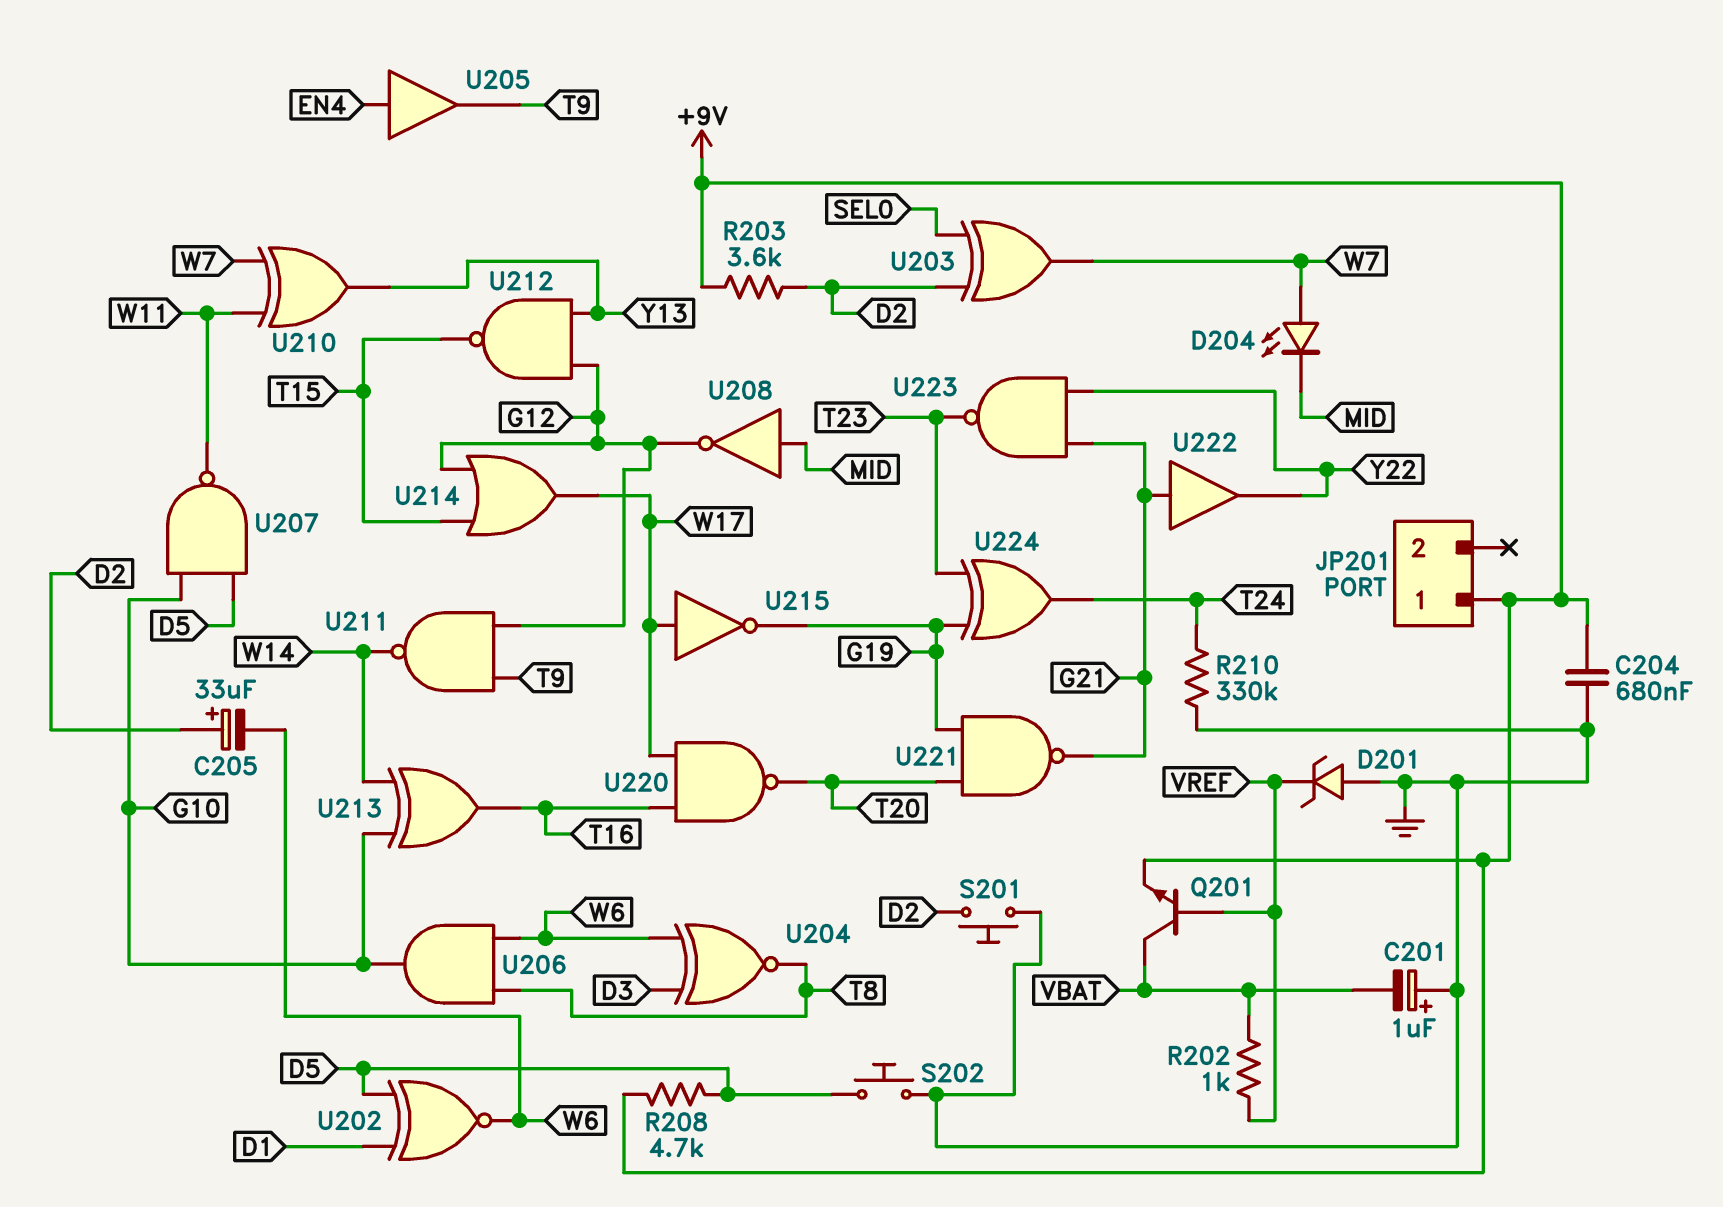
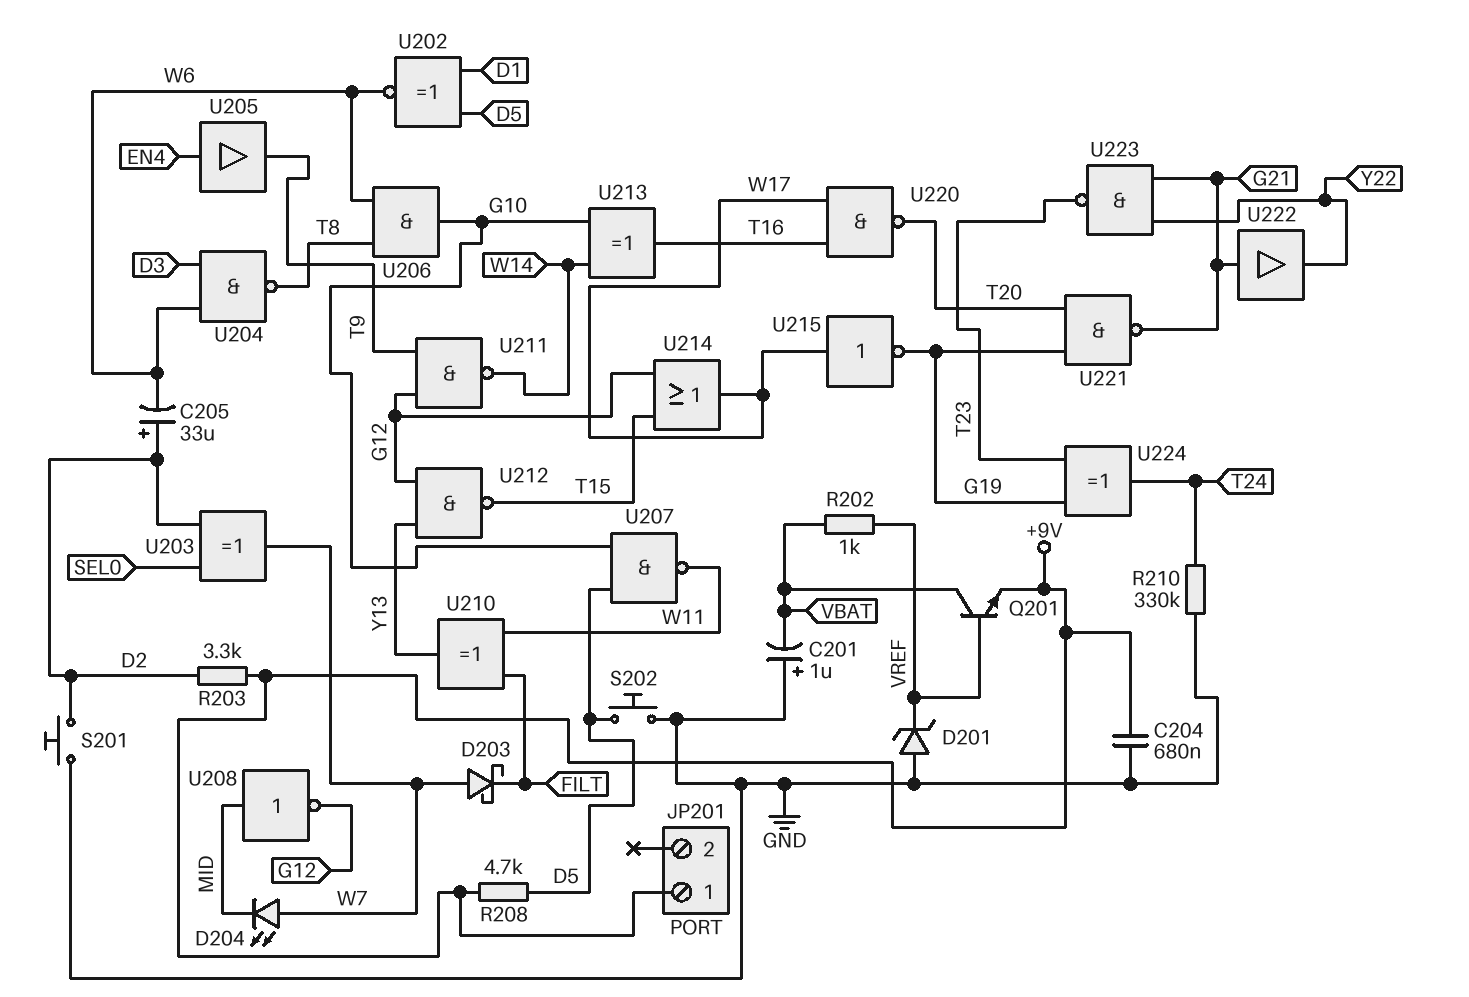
D203: none -> schottky (A W7, K FILT)
R203: 3.6k (+9V, D2) -> 3.3k (+9V, D2)
U204: XNOR (in D3, in W6, out T8) -> NAND (in D3, in W6, out T8)
U210: XOR (in W7, in W11, out Y13) -> XOR (in FILT, in W11, out Y13)

